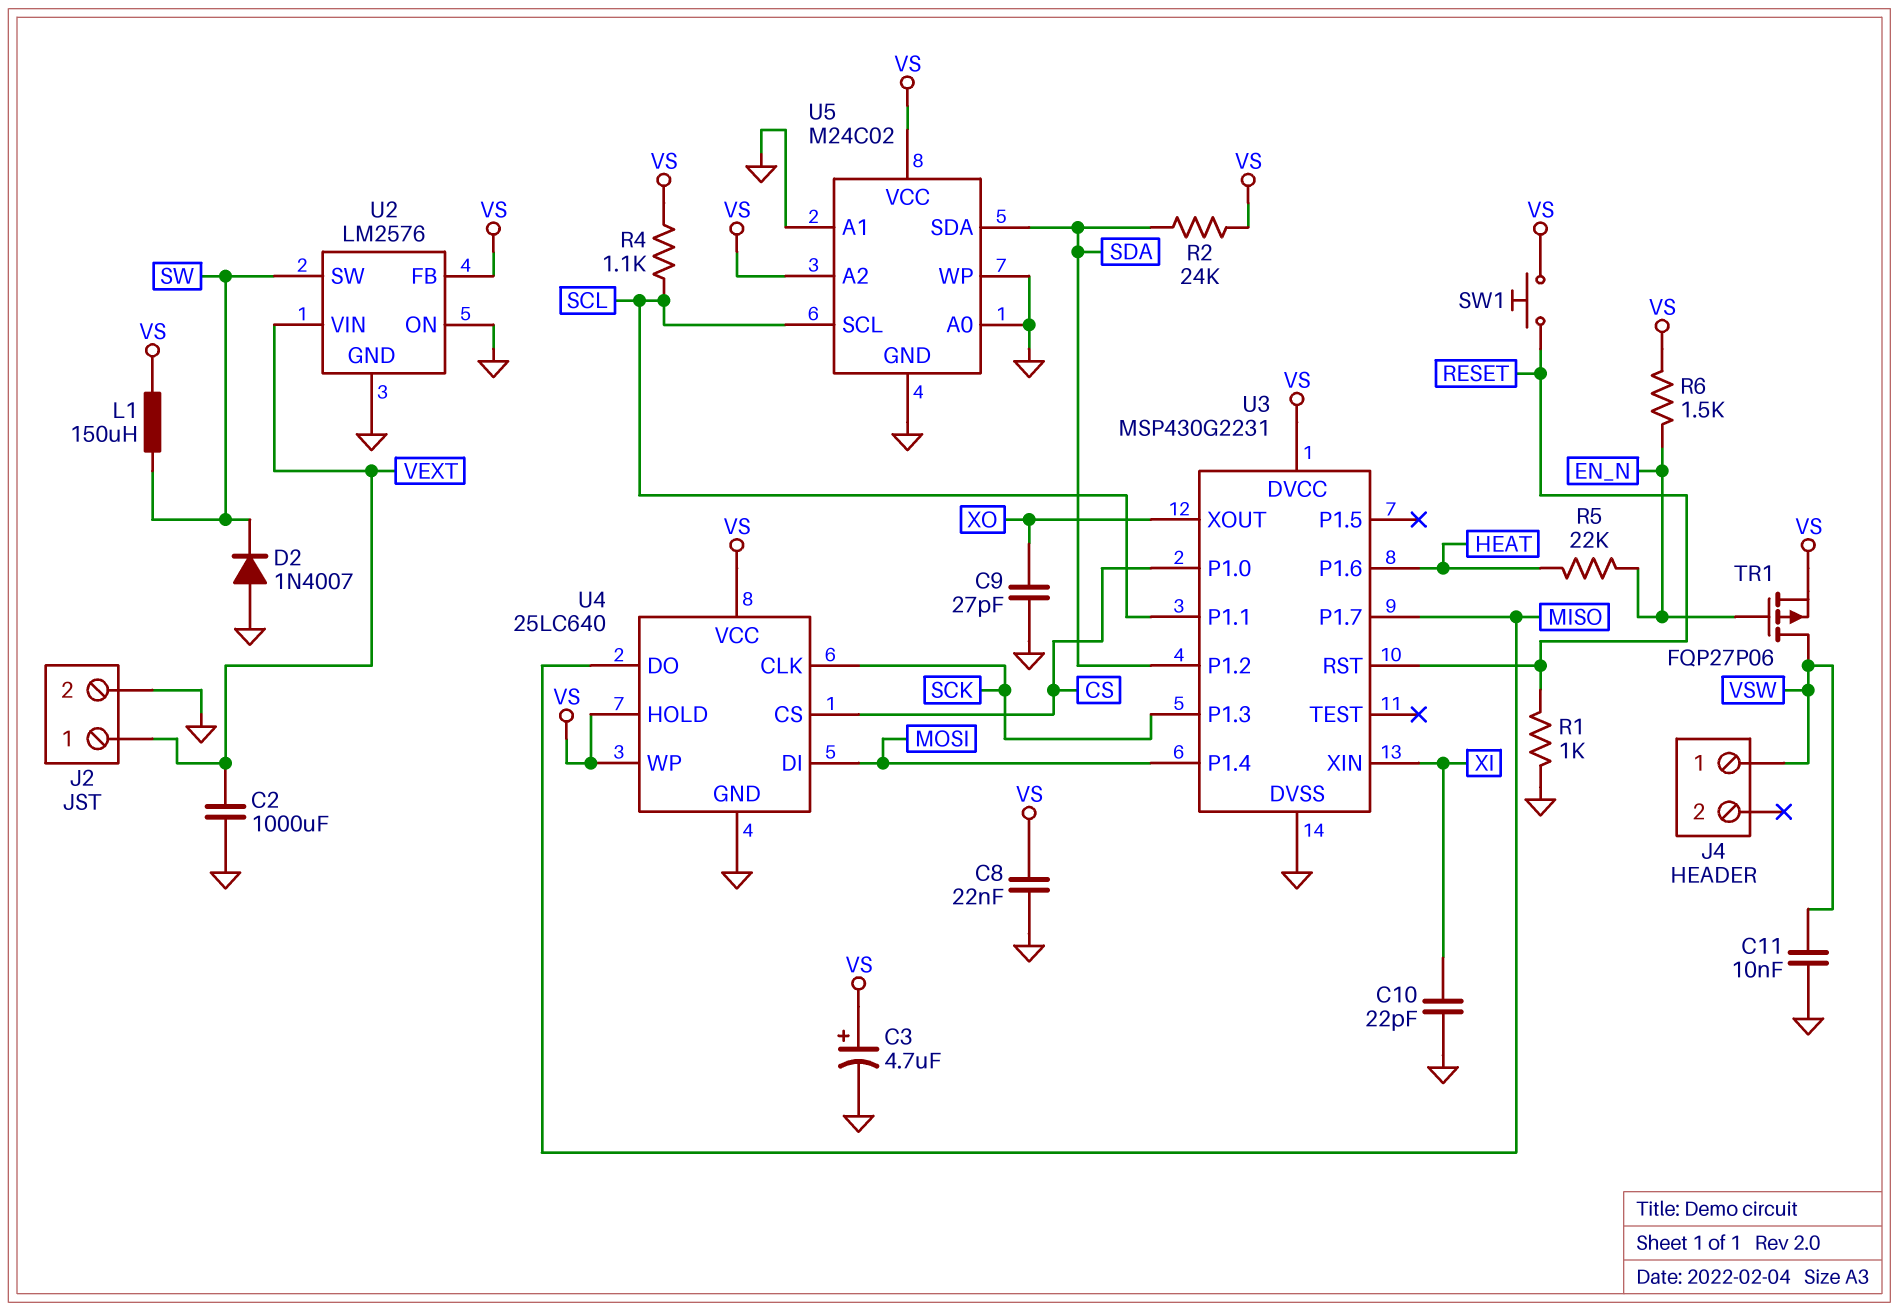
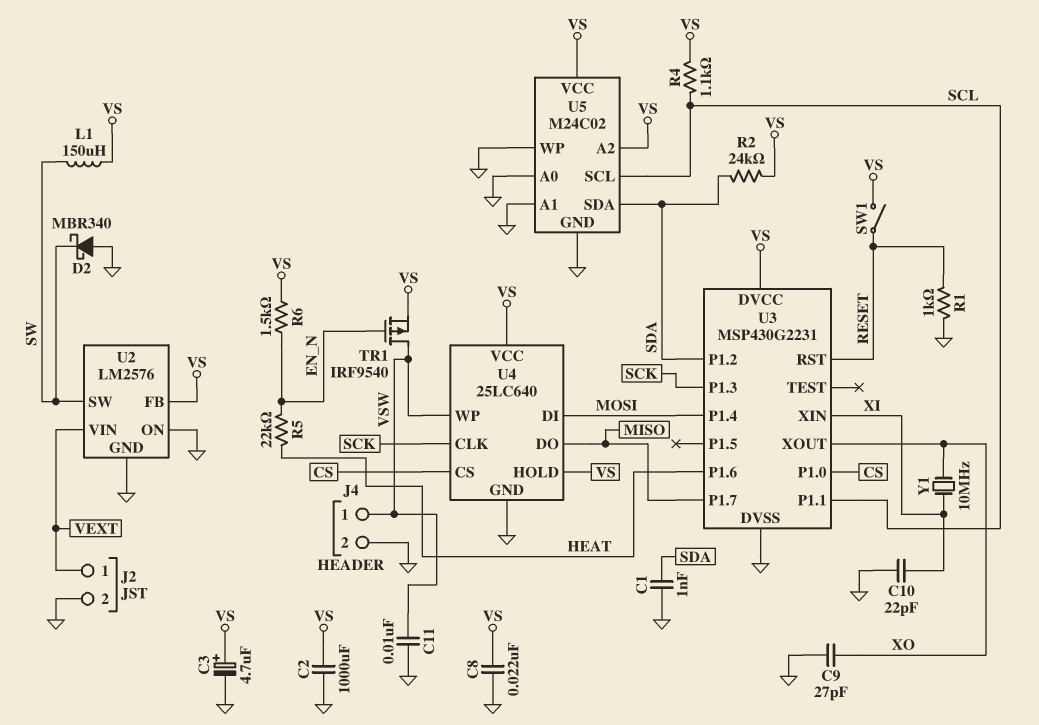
C1: none -> 1nF (GND, SDA)
C2: 1000uF (GND, VEXT) -> 1000uF (GND, VS)
D2: diode 1N4007 (A GND, K SW) -> schottky MBR340 (A GND, K SW)
J4 pin 2: none -> GND
SW1: button (RESET, VS) -> switch (RESET, VS)
TR1: PMOS FQP27P06 (G EN_N, D VSW, S VS) -> PMOS IRF9540 (G EN_N, D VSW, S VS)
U4 pin WP: VS -> VSW
Y1: none -> 10MHz (XI, XO)

